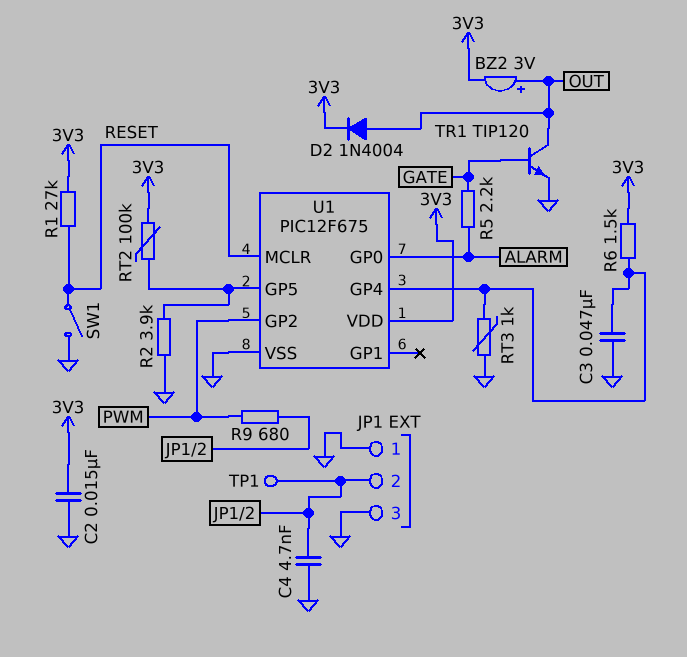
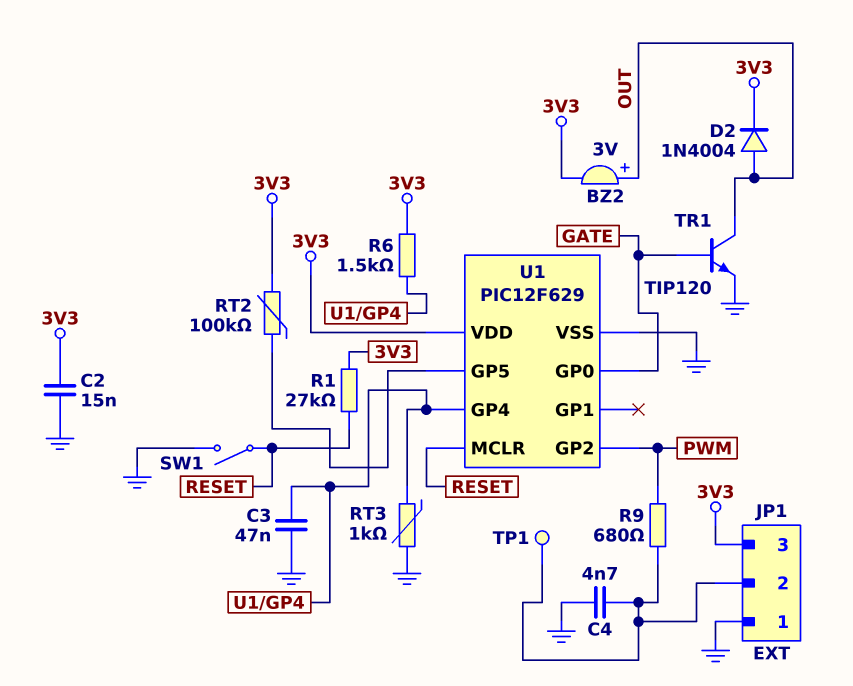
JP1 pin 3: GND -> 3V3
R2: 3.9k (GND, U1/GP5) -> none
R5: 2.2k (ALARM, GATE) -> none
U1: PIC12F675 -> PIC12F629
U1 pin GP0: ALARM -> GATE

